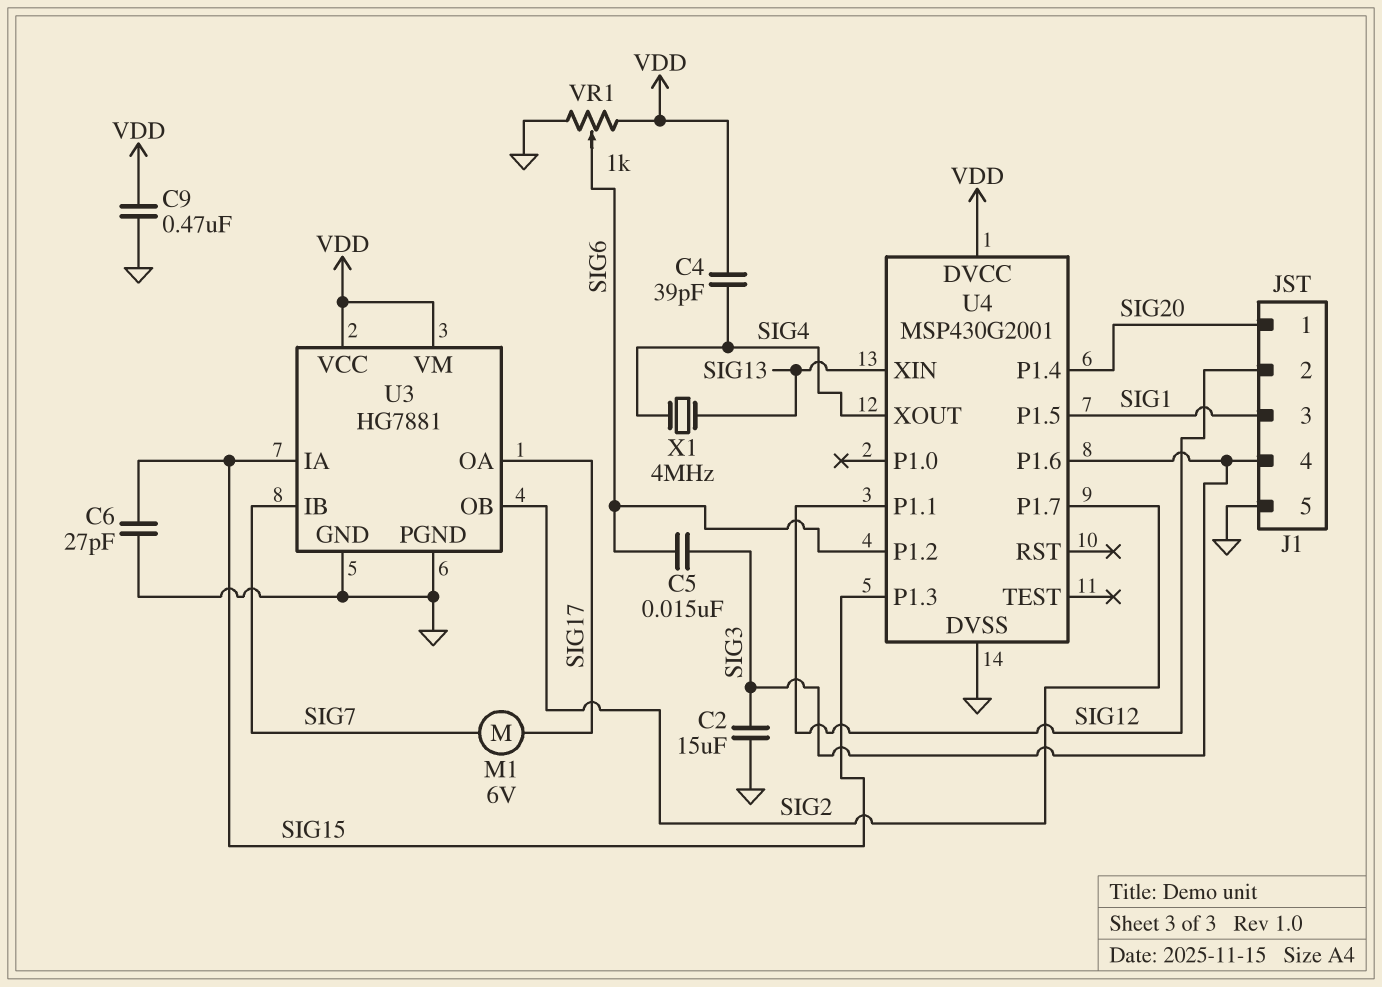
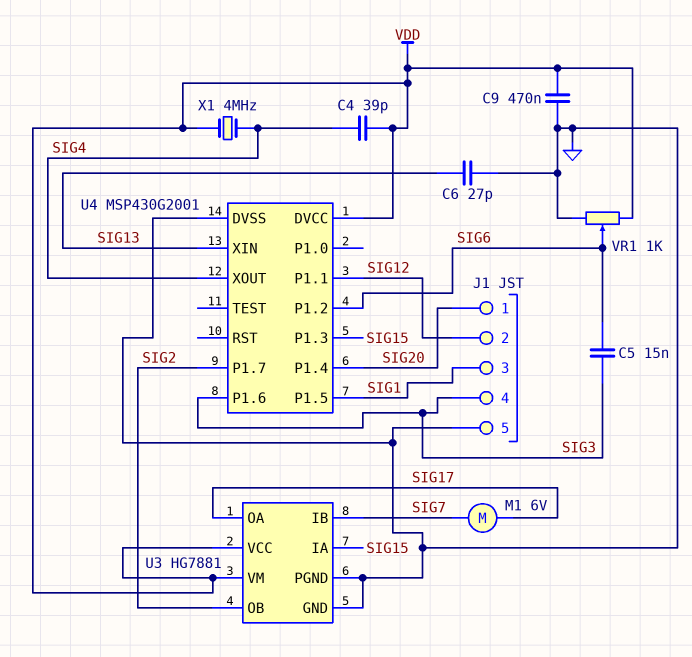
C2: 15uF (GND, SIG3) -> none
C6: 27pF (GND, SIG15) -> 27pF (GND, SIG13)
X1: 4MHz (SIG4, SIG13) -> 4MHz (SIG4, VDD)

